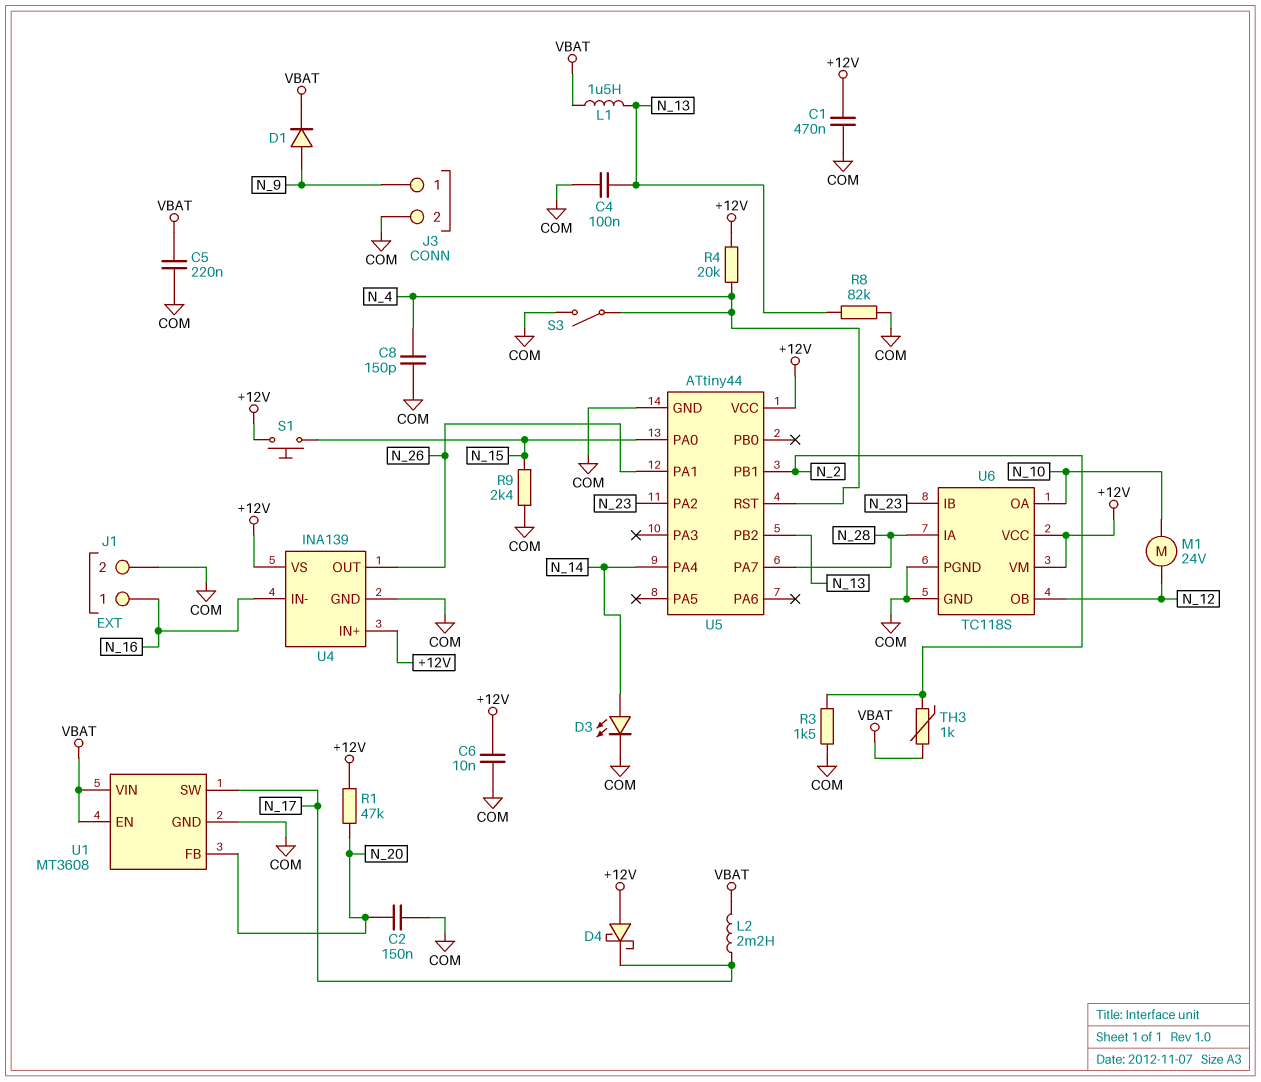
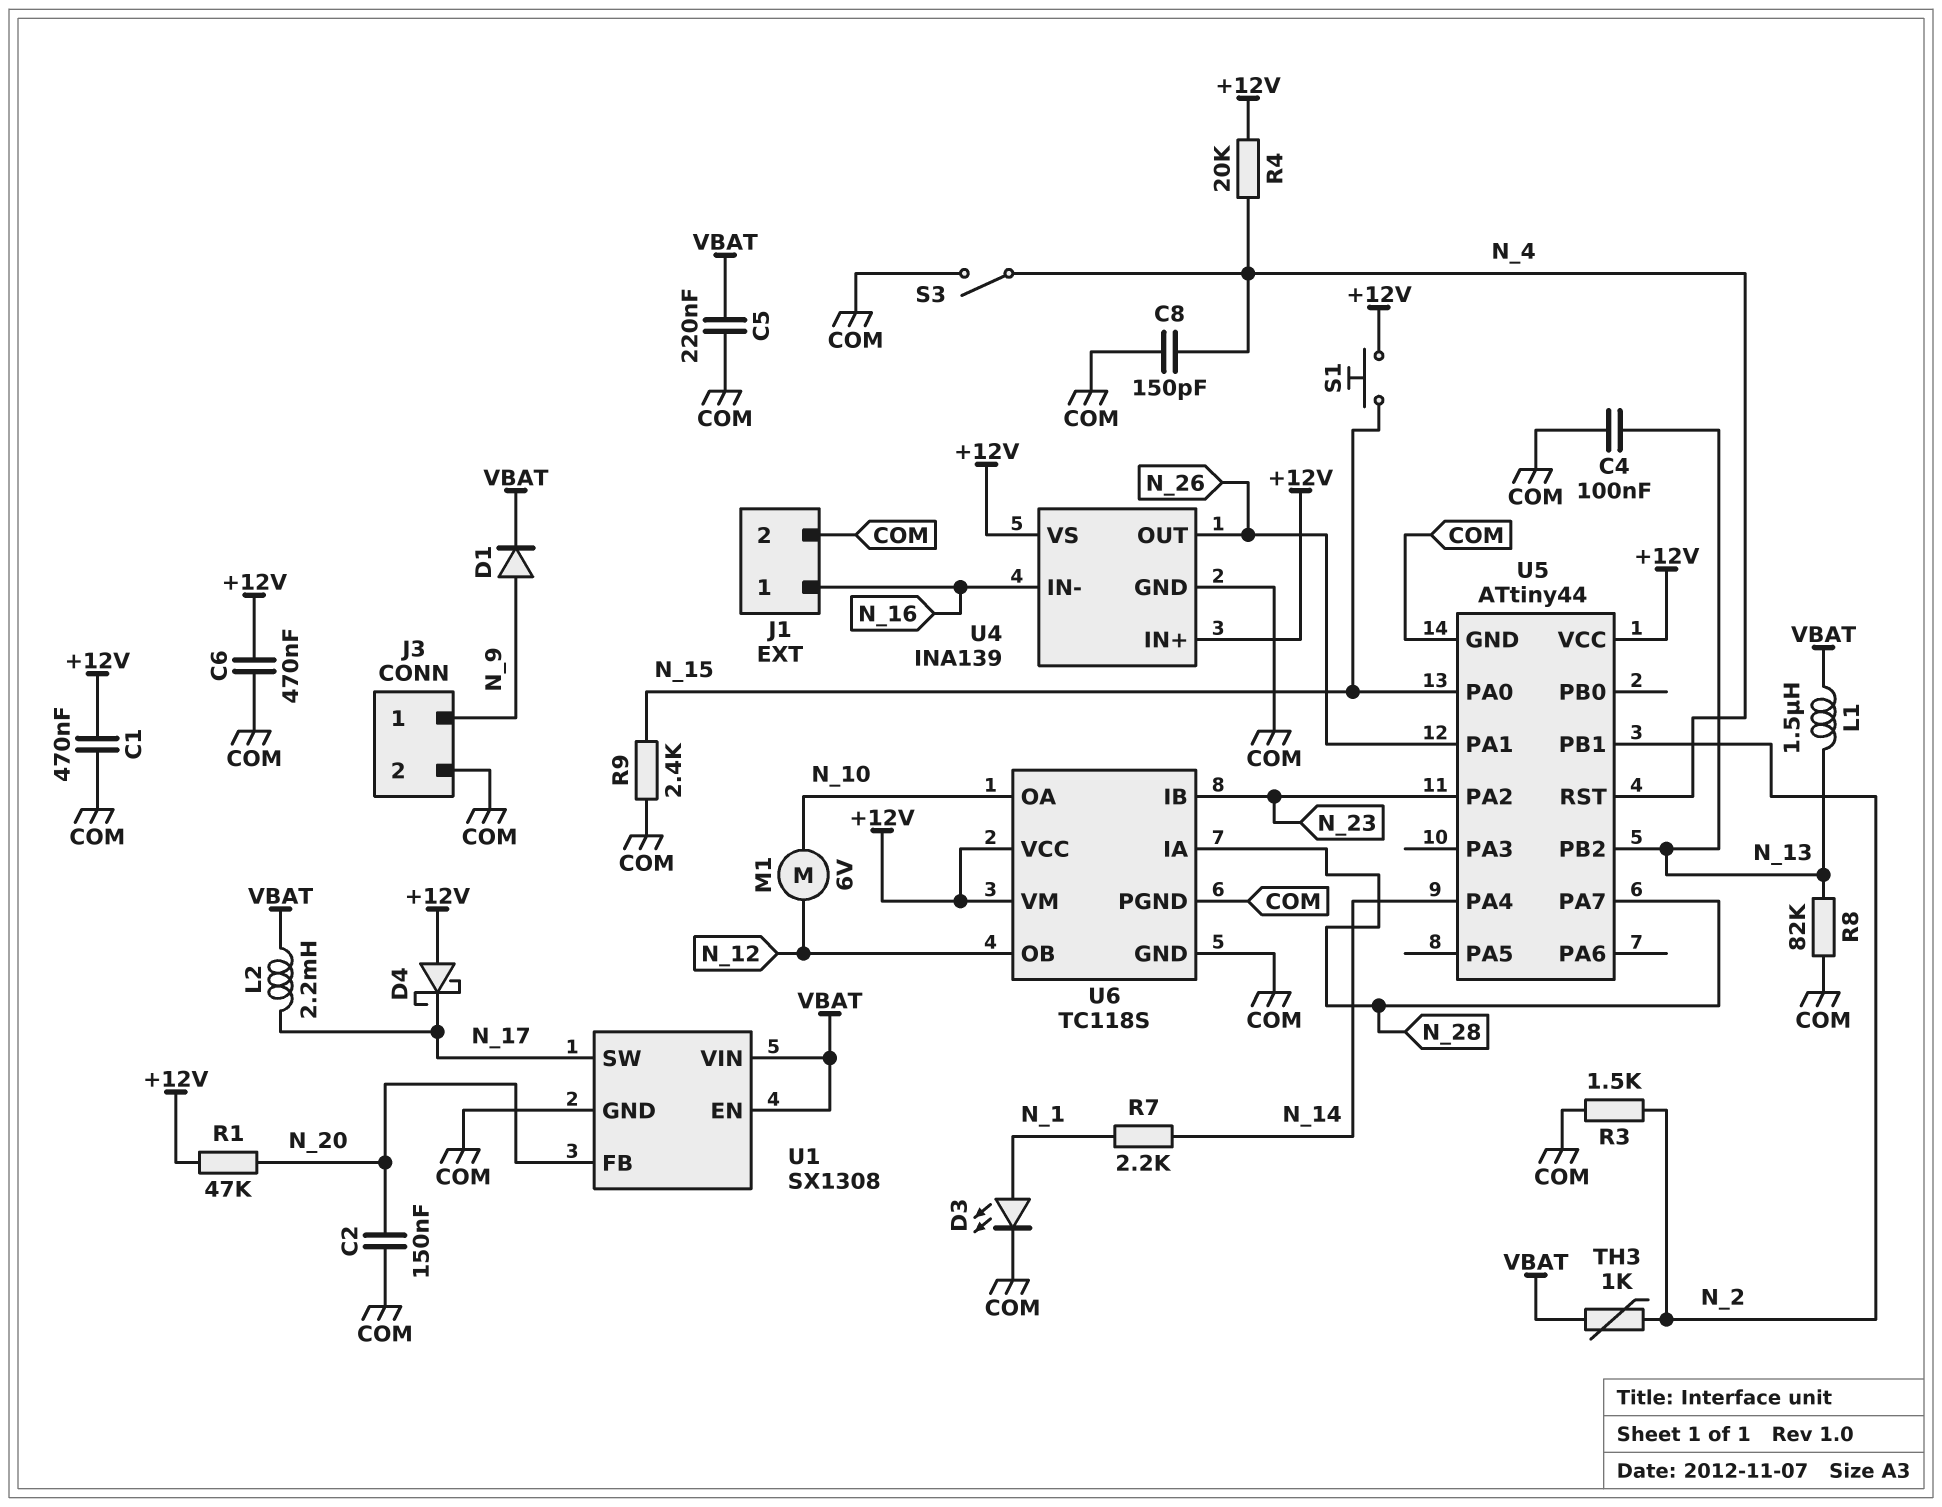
C6: 10nF (+12V, COM) -> 470nF (+12V, COM)
D3: LED (A N_14, K COM) -> LED (A N_1, K COM)
M1: motor 24V (N_10, N_12) -> motor 6V (N_10, N_12)
R7: none -> 2.2k (N_1, N_14)
U1: MT3608 -> SX1308

